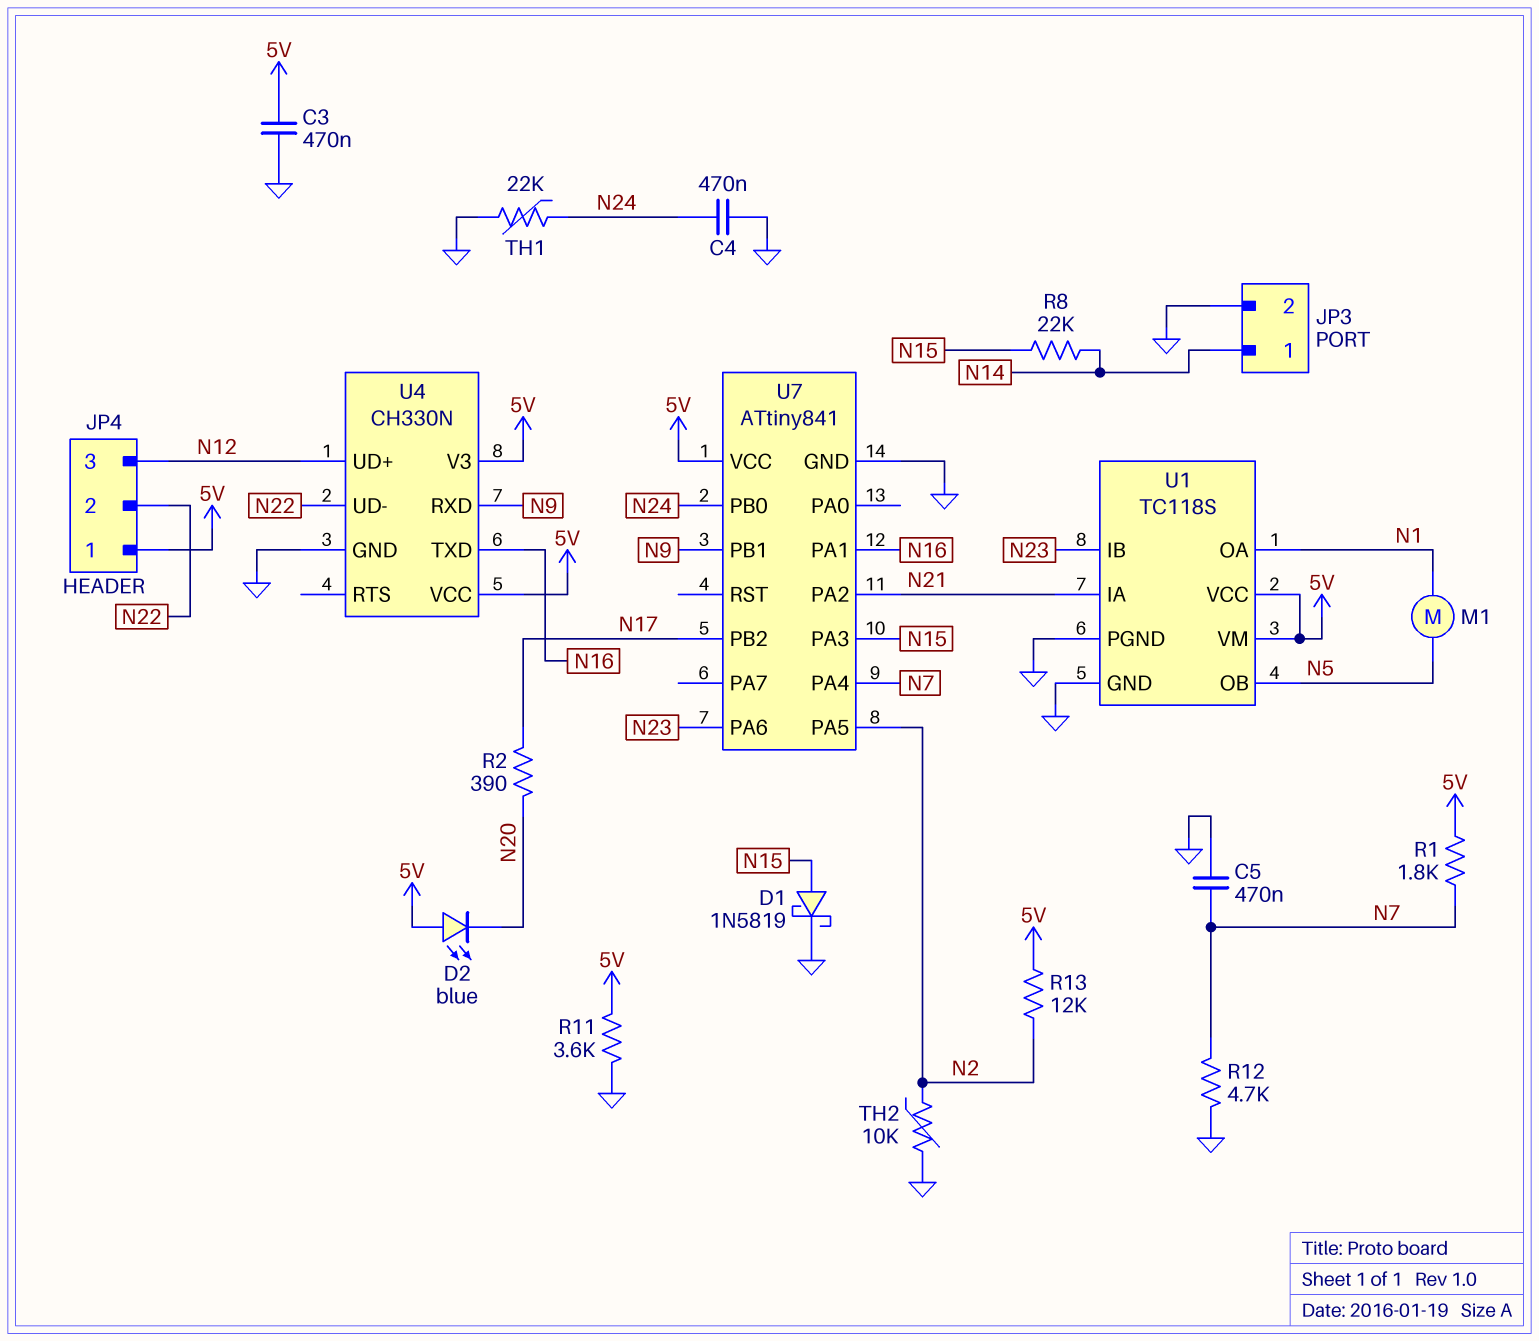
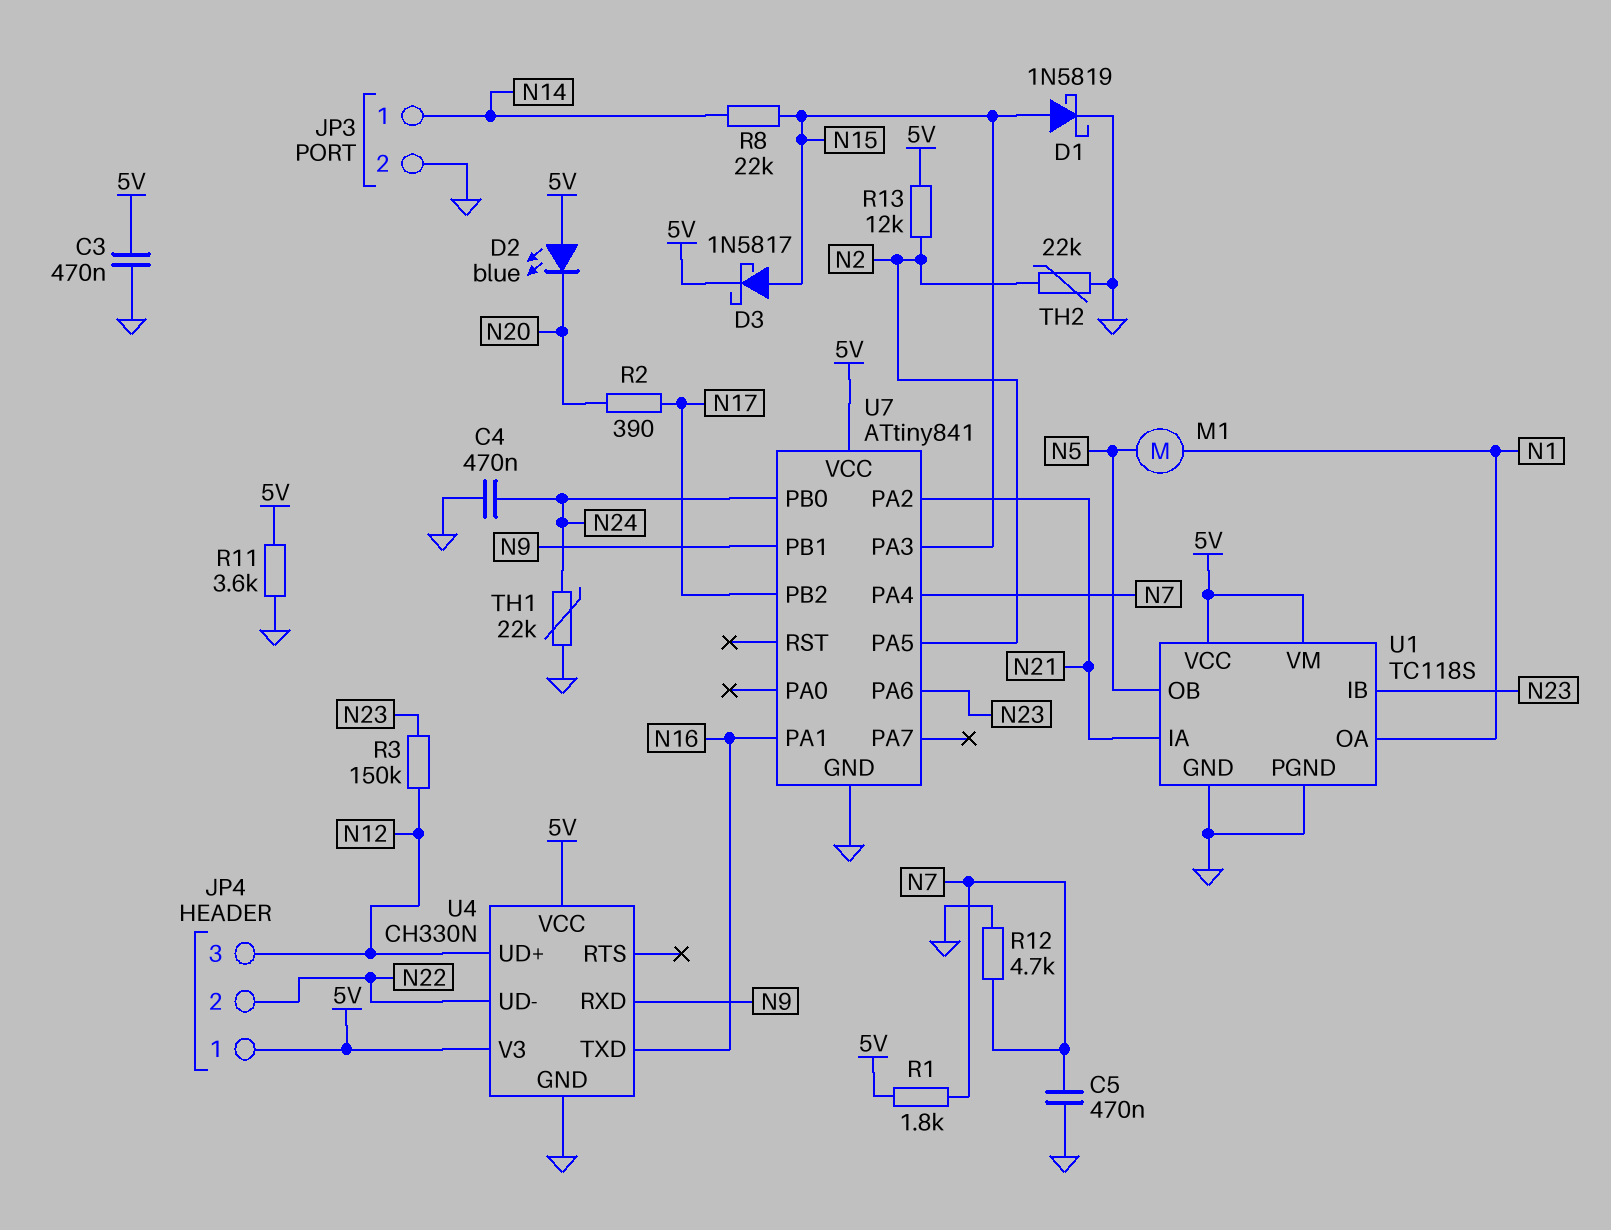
D3: none -> schottky 1N5817 (A N15, K 5V)
R3: none -> 150k (N12, N23)
TH2: 10k (GND, N2) -> 22k (GND, N2)

